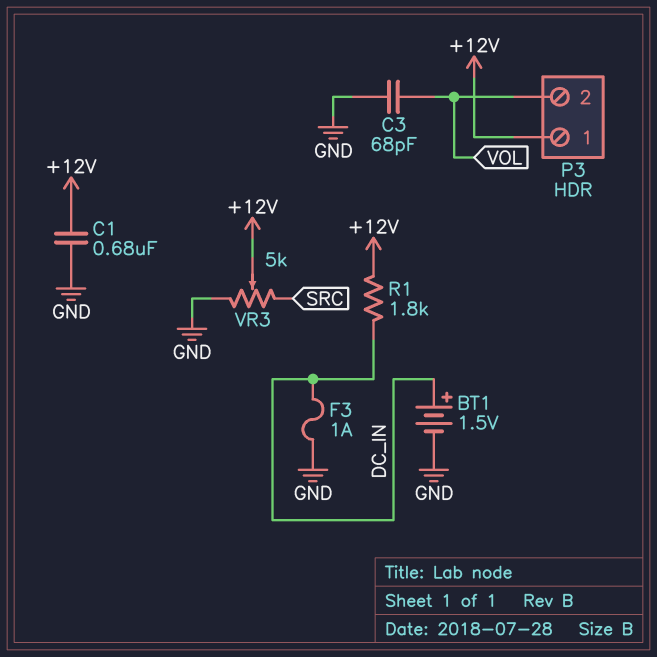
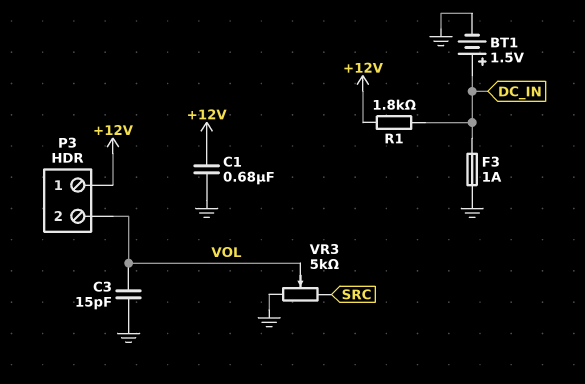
C3: 68pF (GND, VOL) -> 15pF (GND, VOL)
VR3: 5k (GND, SRC, wiper +12V) -> 5k (GND, SRC, wiper VOL)

